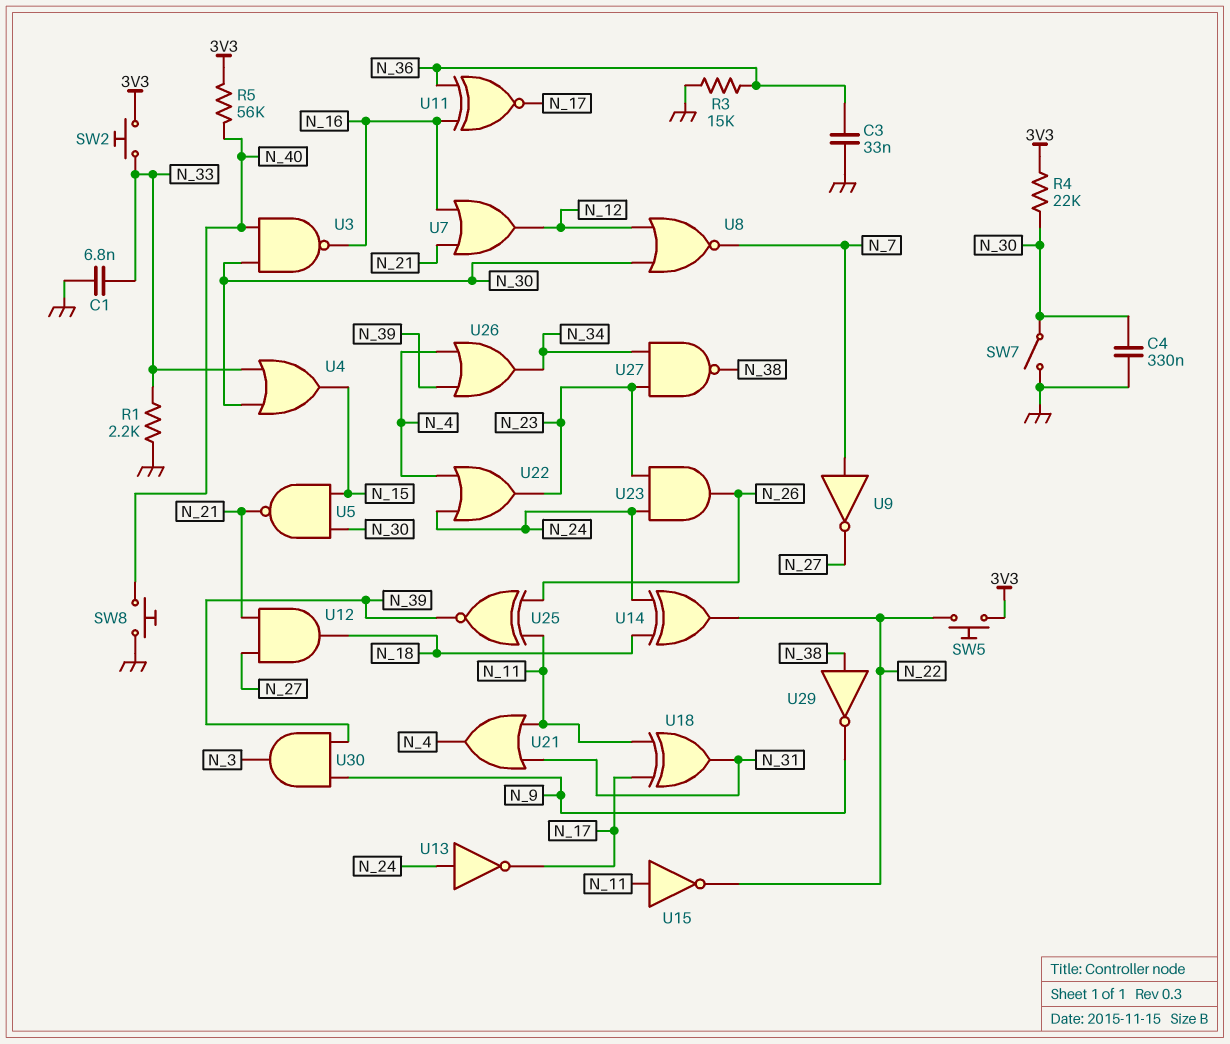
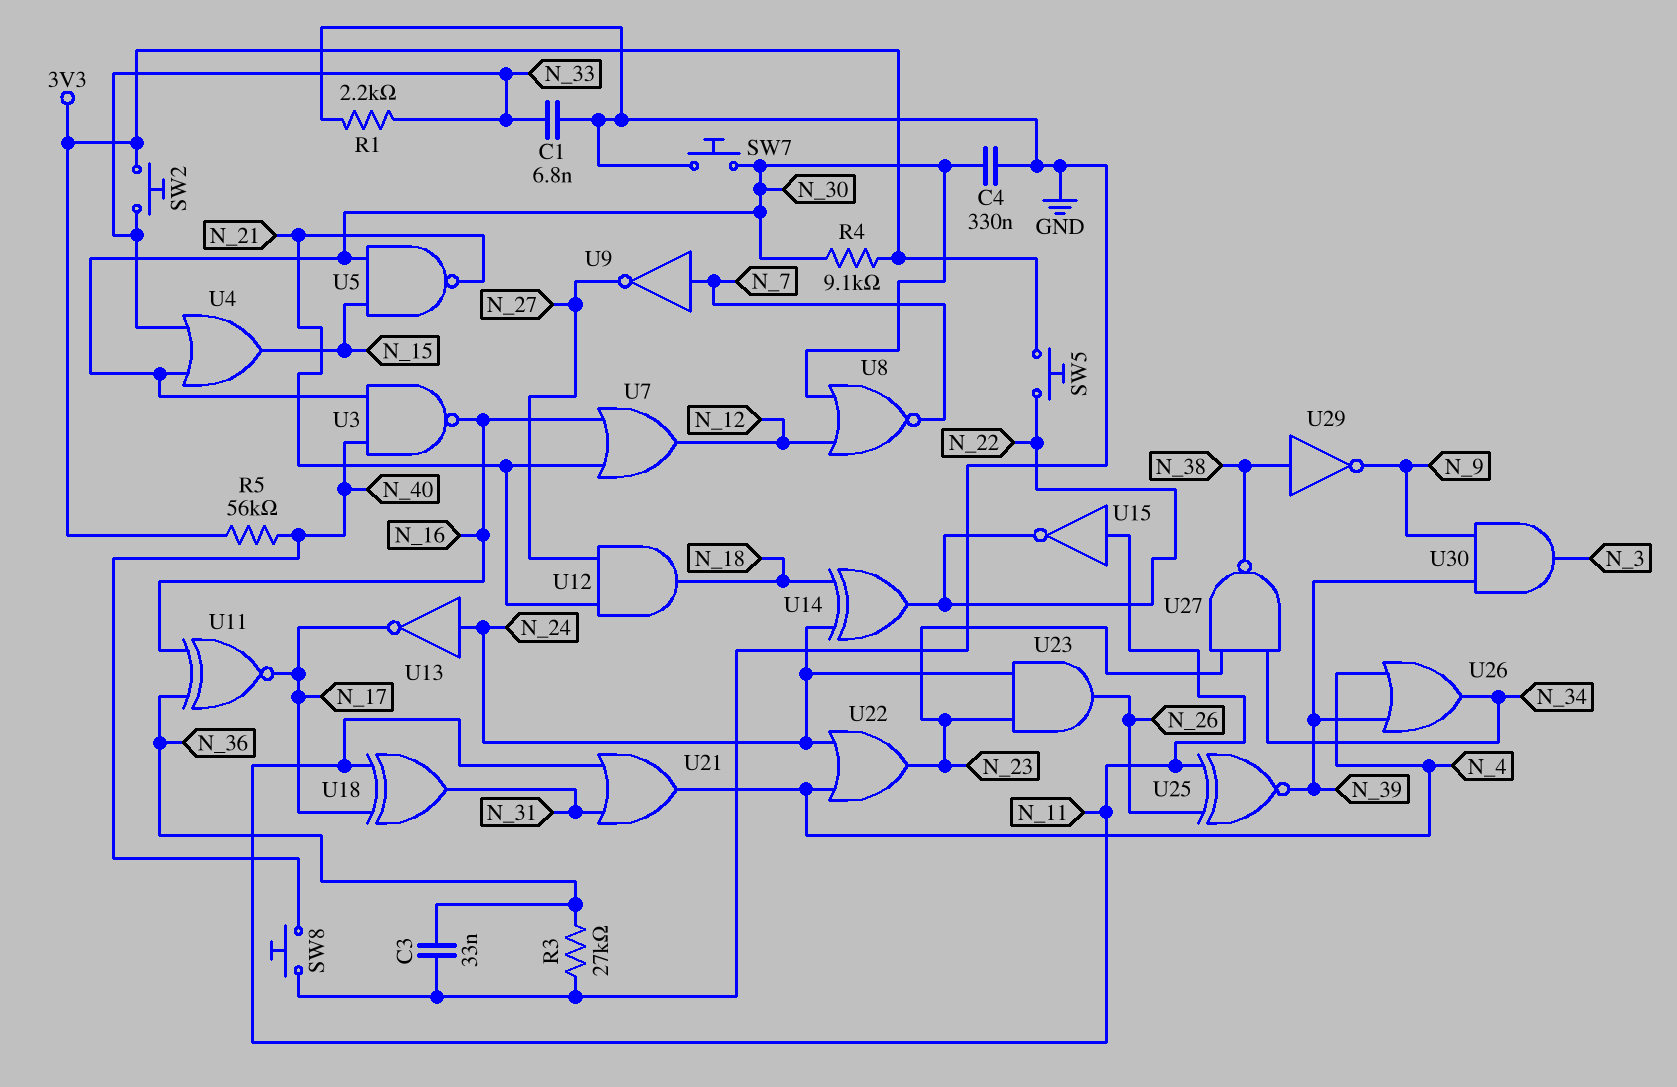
R3: 15k (GND, N_36) -> 27k (GND, N_36)
R4: 22k (3V3, N_30) -> 9.1k (3V3, N_30)
SW7: switch (GND, N_30) -> button (GND, N_30)

